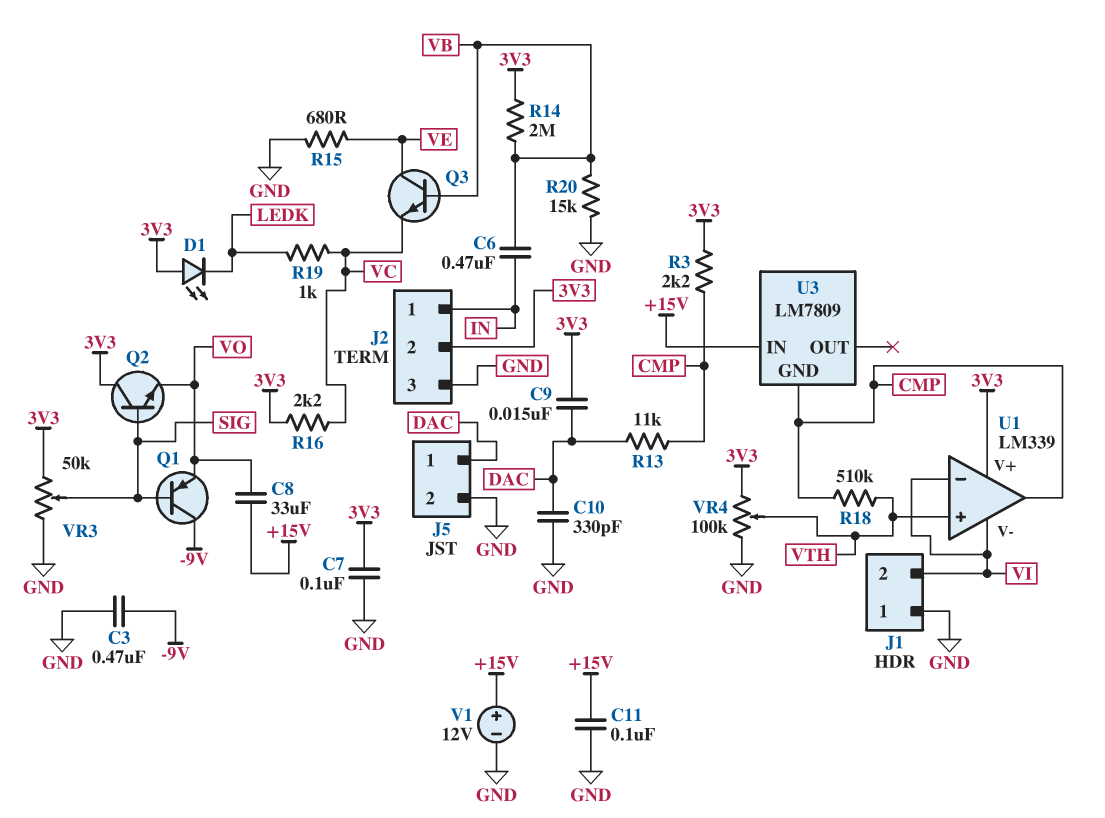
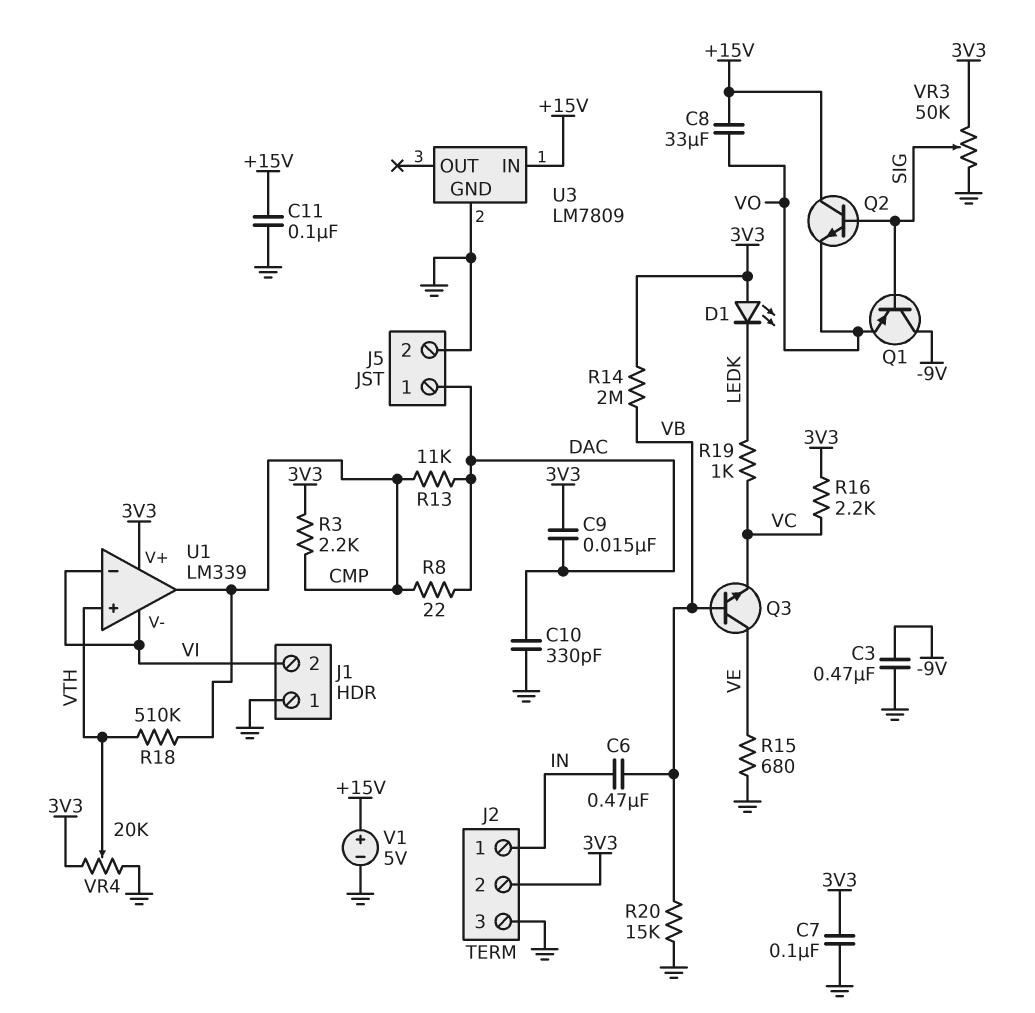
Q2: NPN (B SIG, C 3V3, E VO) -> NPN (B SIG, C +15V, E VO)
R8: none -> 22 (CMP, DAC)
U3 pin GND: CMP -> GND
V1: 12V (plus +15V, minus GND) -> 5V (plus +15V, minus GND)
VR4: 100k (3V3, GND, wiper VTH) -> 20k (3V3, GND, wiper VTH)

